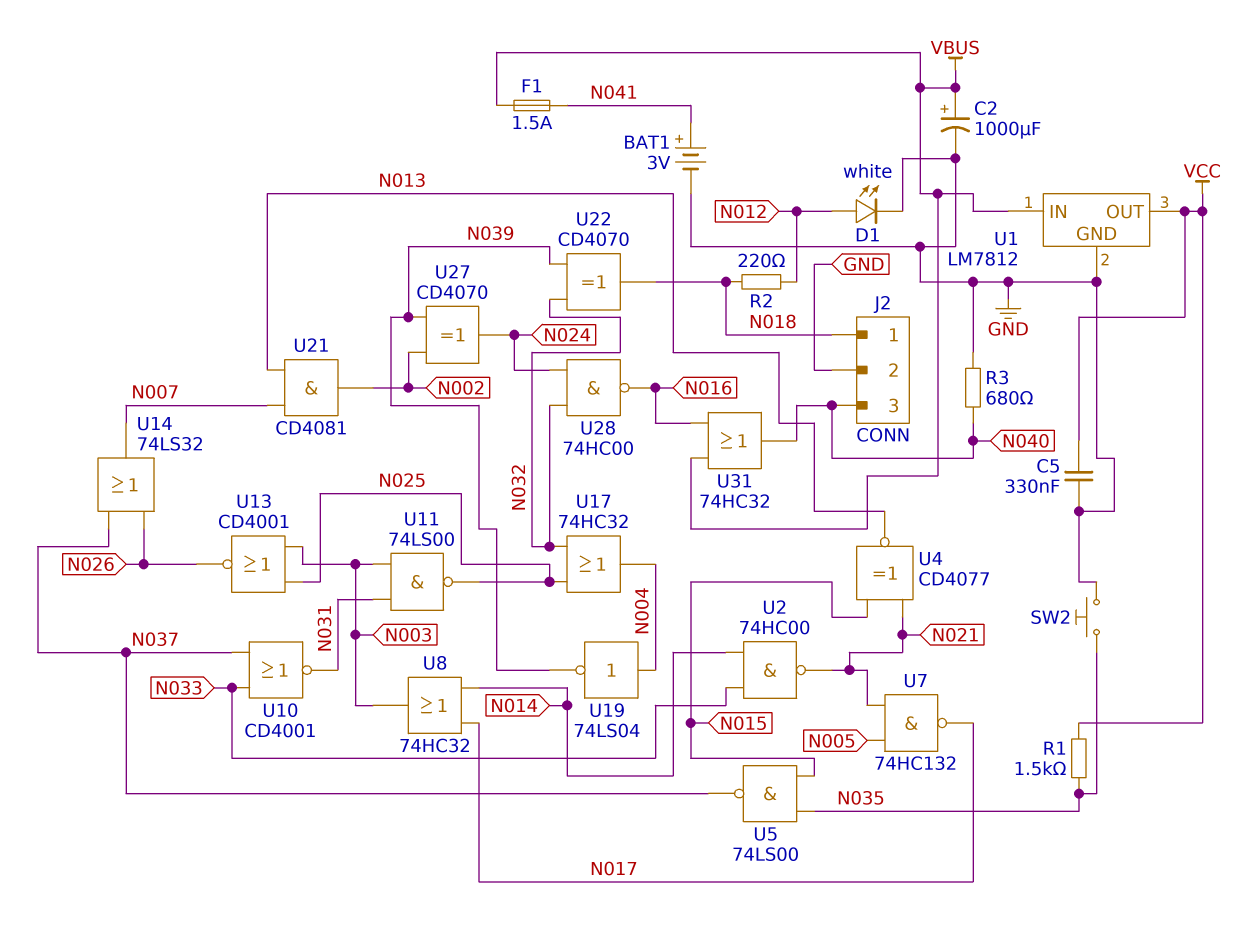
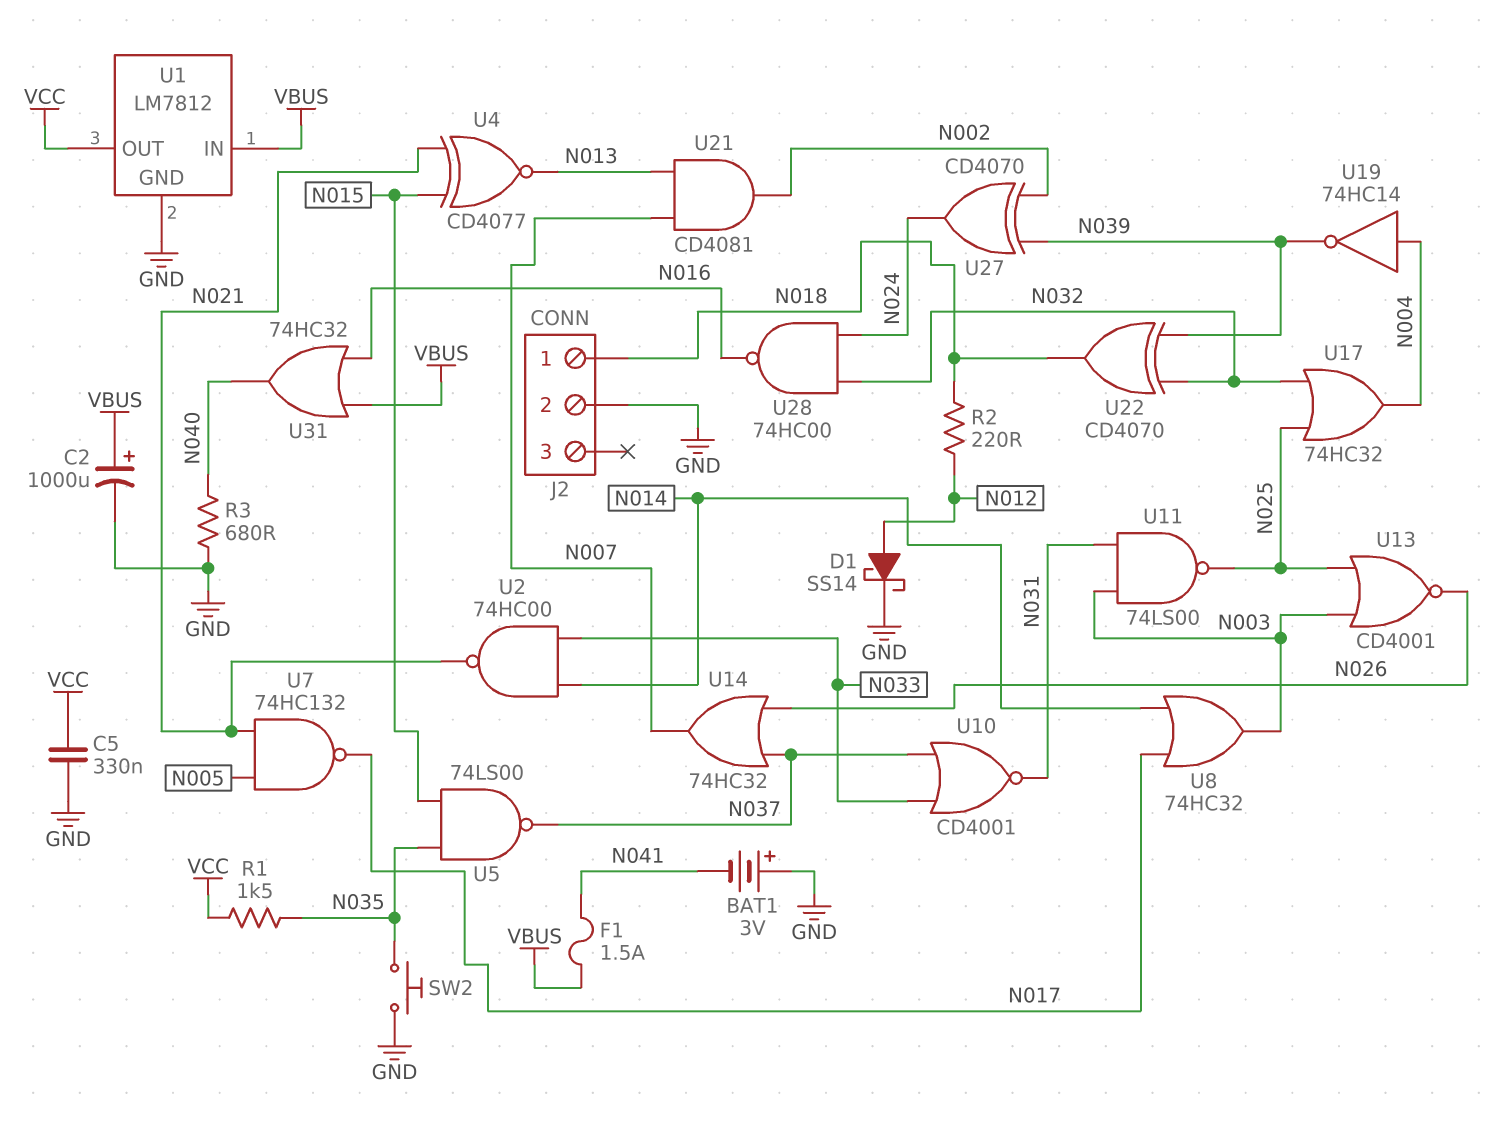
BAT1: 3V (plus N041, minus GND) -> 3V (plus GND, minus N041)
D1: LED white (A N012, K GND) -> schottky SS14 (A N012, K GND)
J2 pin 3: N040 -> none
U14: OR 74LS32 (in N026, in N037, out N007) -> OR 74HC32 (in N026, in N037, out N007)
U19: NOT 74LS04 (in N004, out N039) -> NOT 74HC14 (in N004, out N039)

